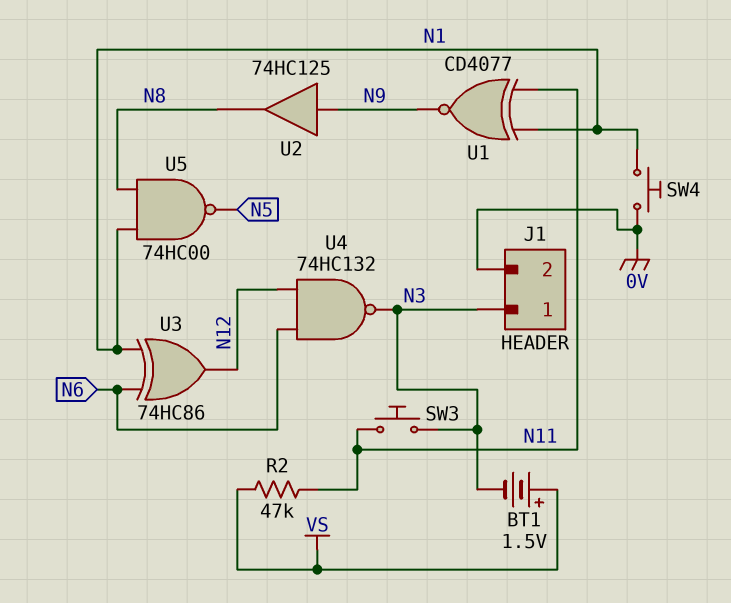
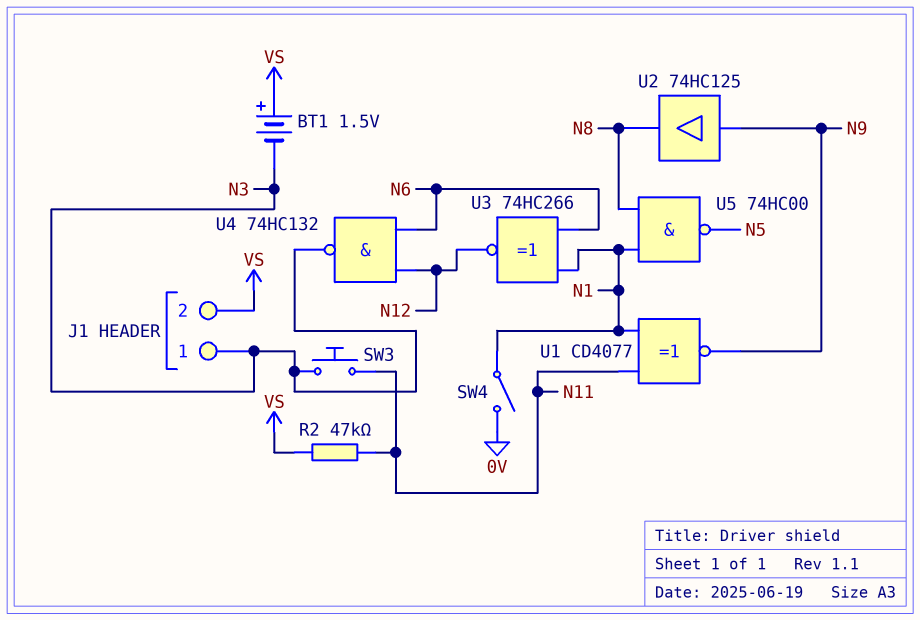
J1 pin 2: 0V -> VS
SW4: button (0V, N1) -> switch (0V, N1)
U3: XOR 74HC86 (in N1, in N6, out N12) -> XNOR 74HC266 (in N1, in N6, out N12)

